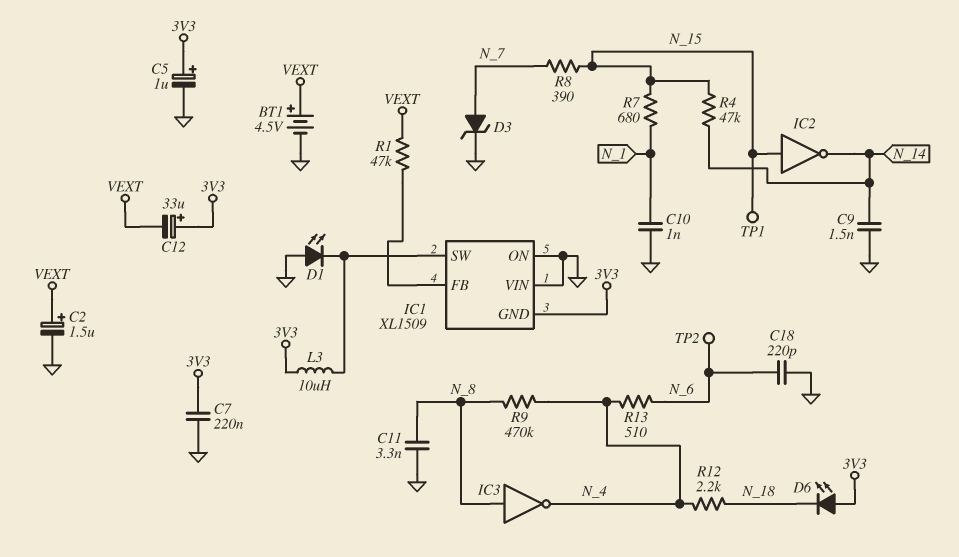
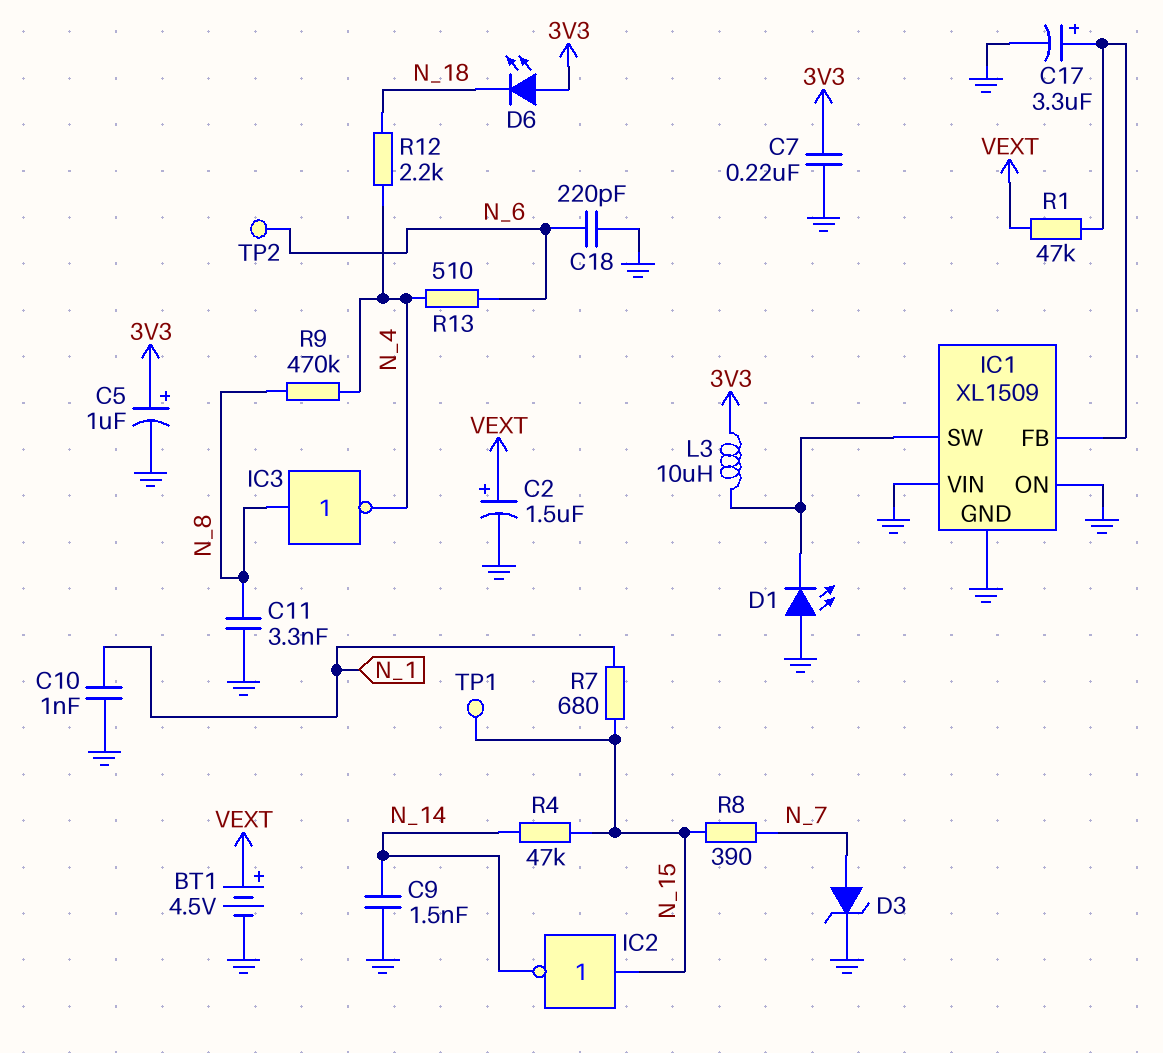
C12: 33uF (plus 3V3, minus VEXT) -> none
C17: none -> 3.3uF (plus IC1/FB, minus GND)
IC1 pin GND: 3V3 -> GND

